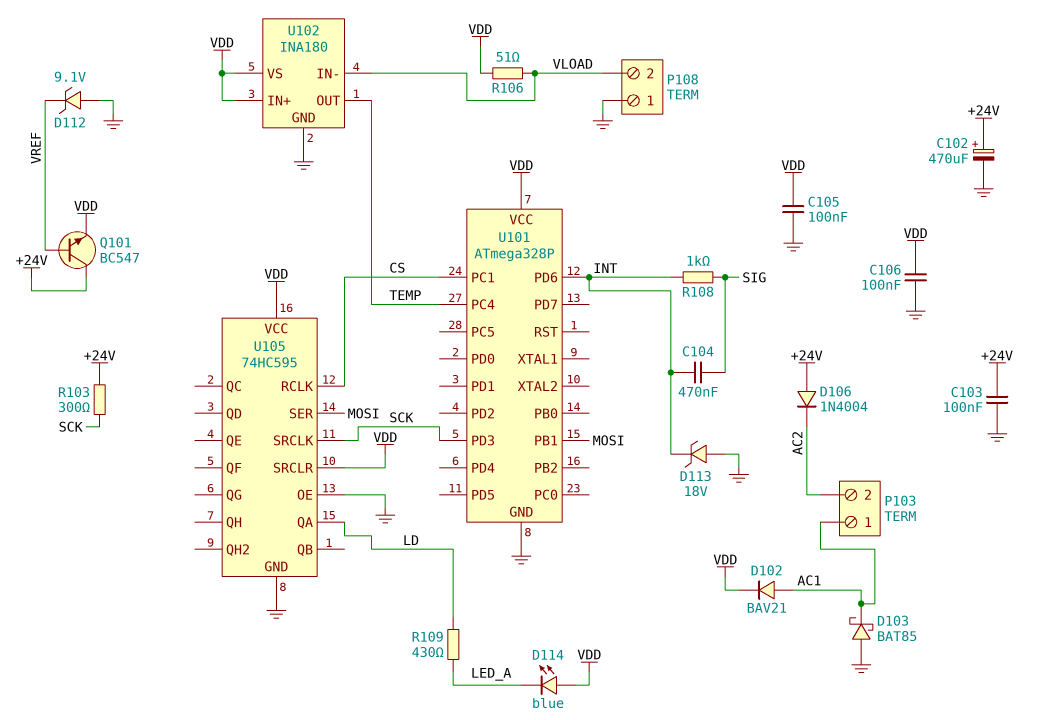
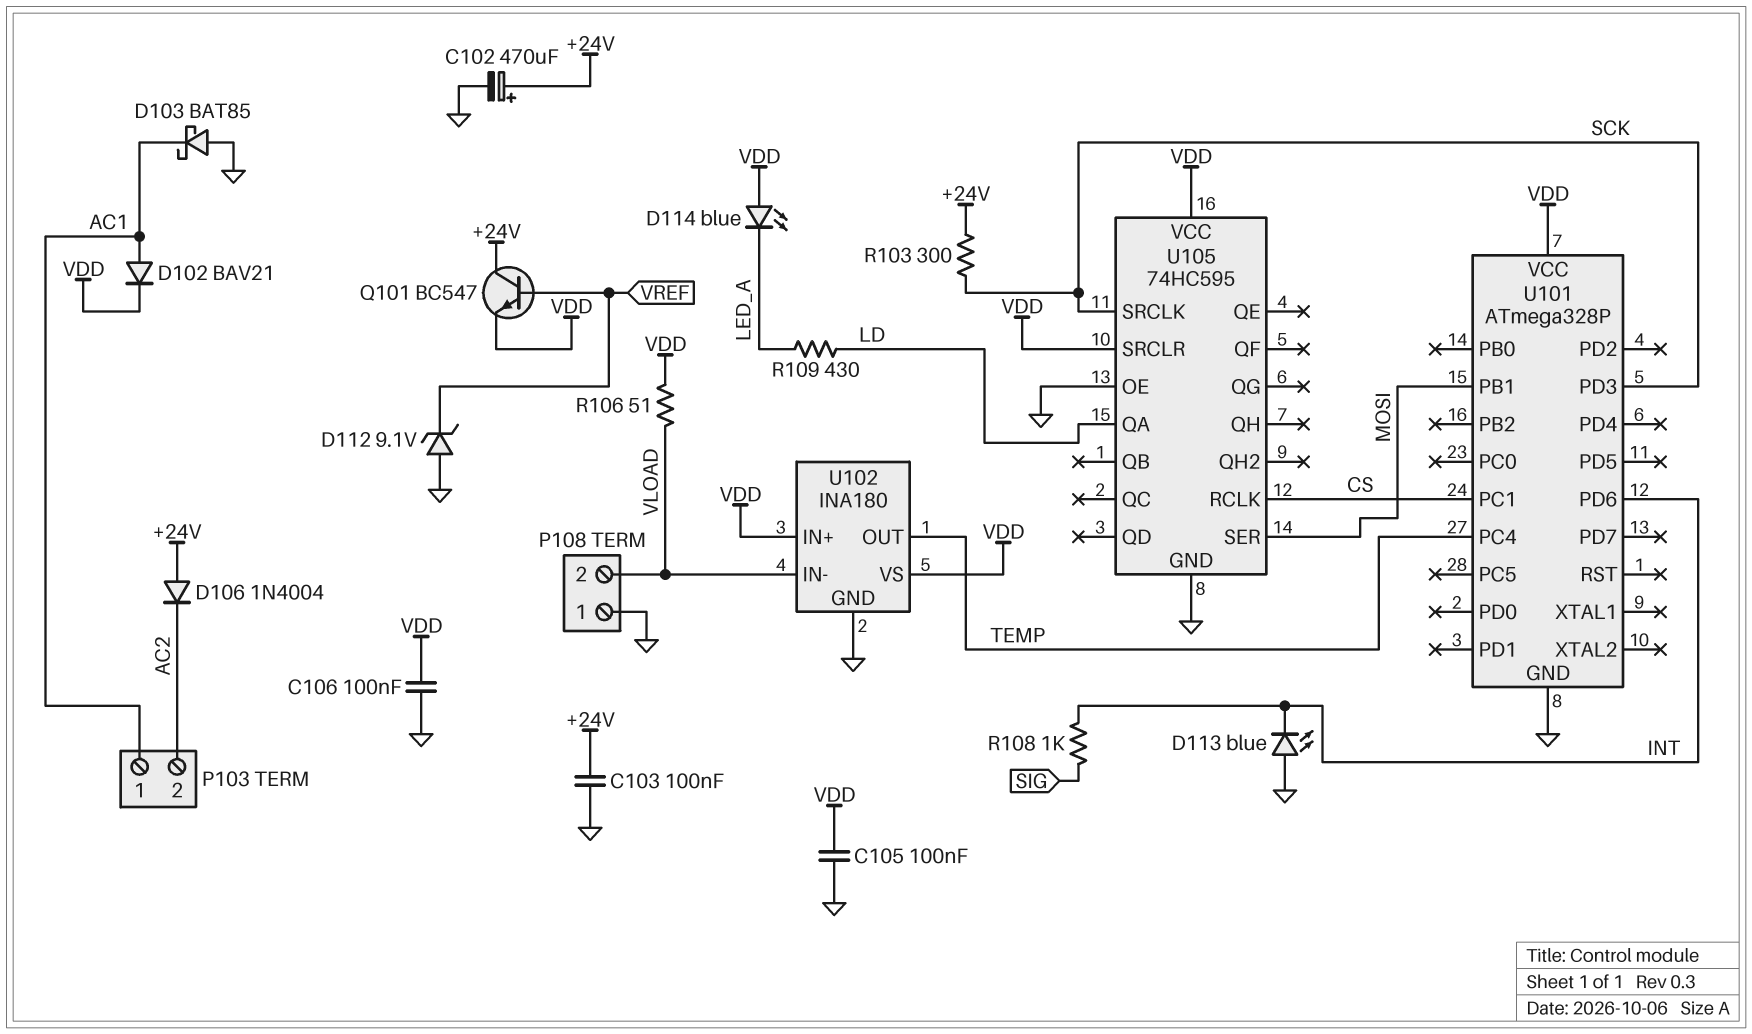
C104: 470nF (INT, SIG) -> none
D113: zener 18V (A GND, K INT) -> LED blue (A GND, K INT)

